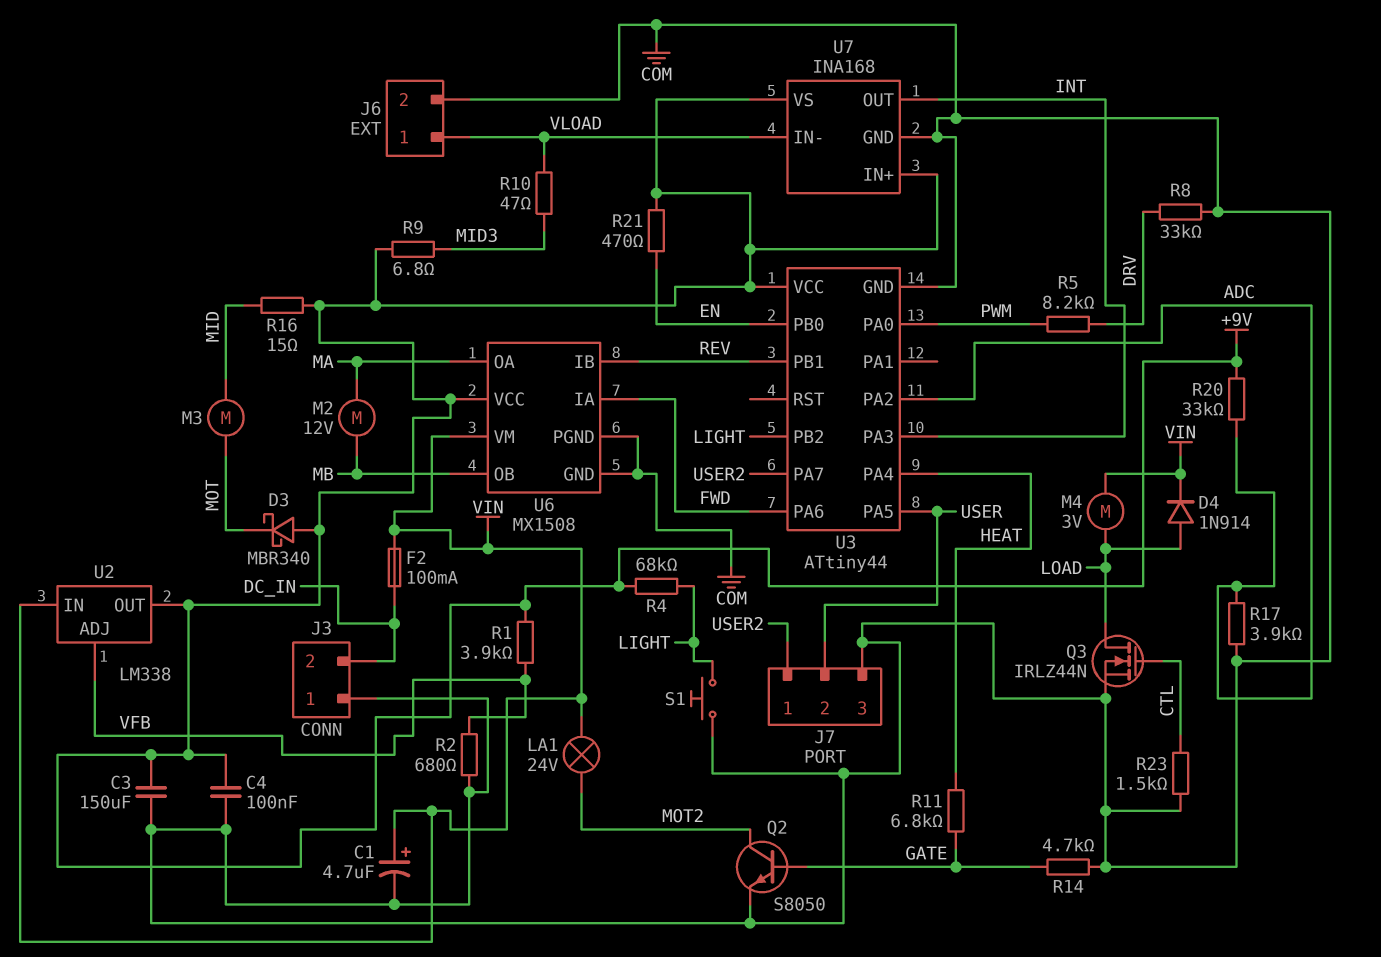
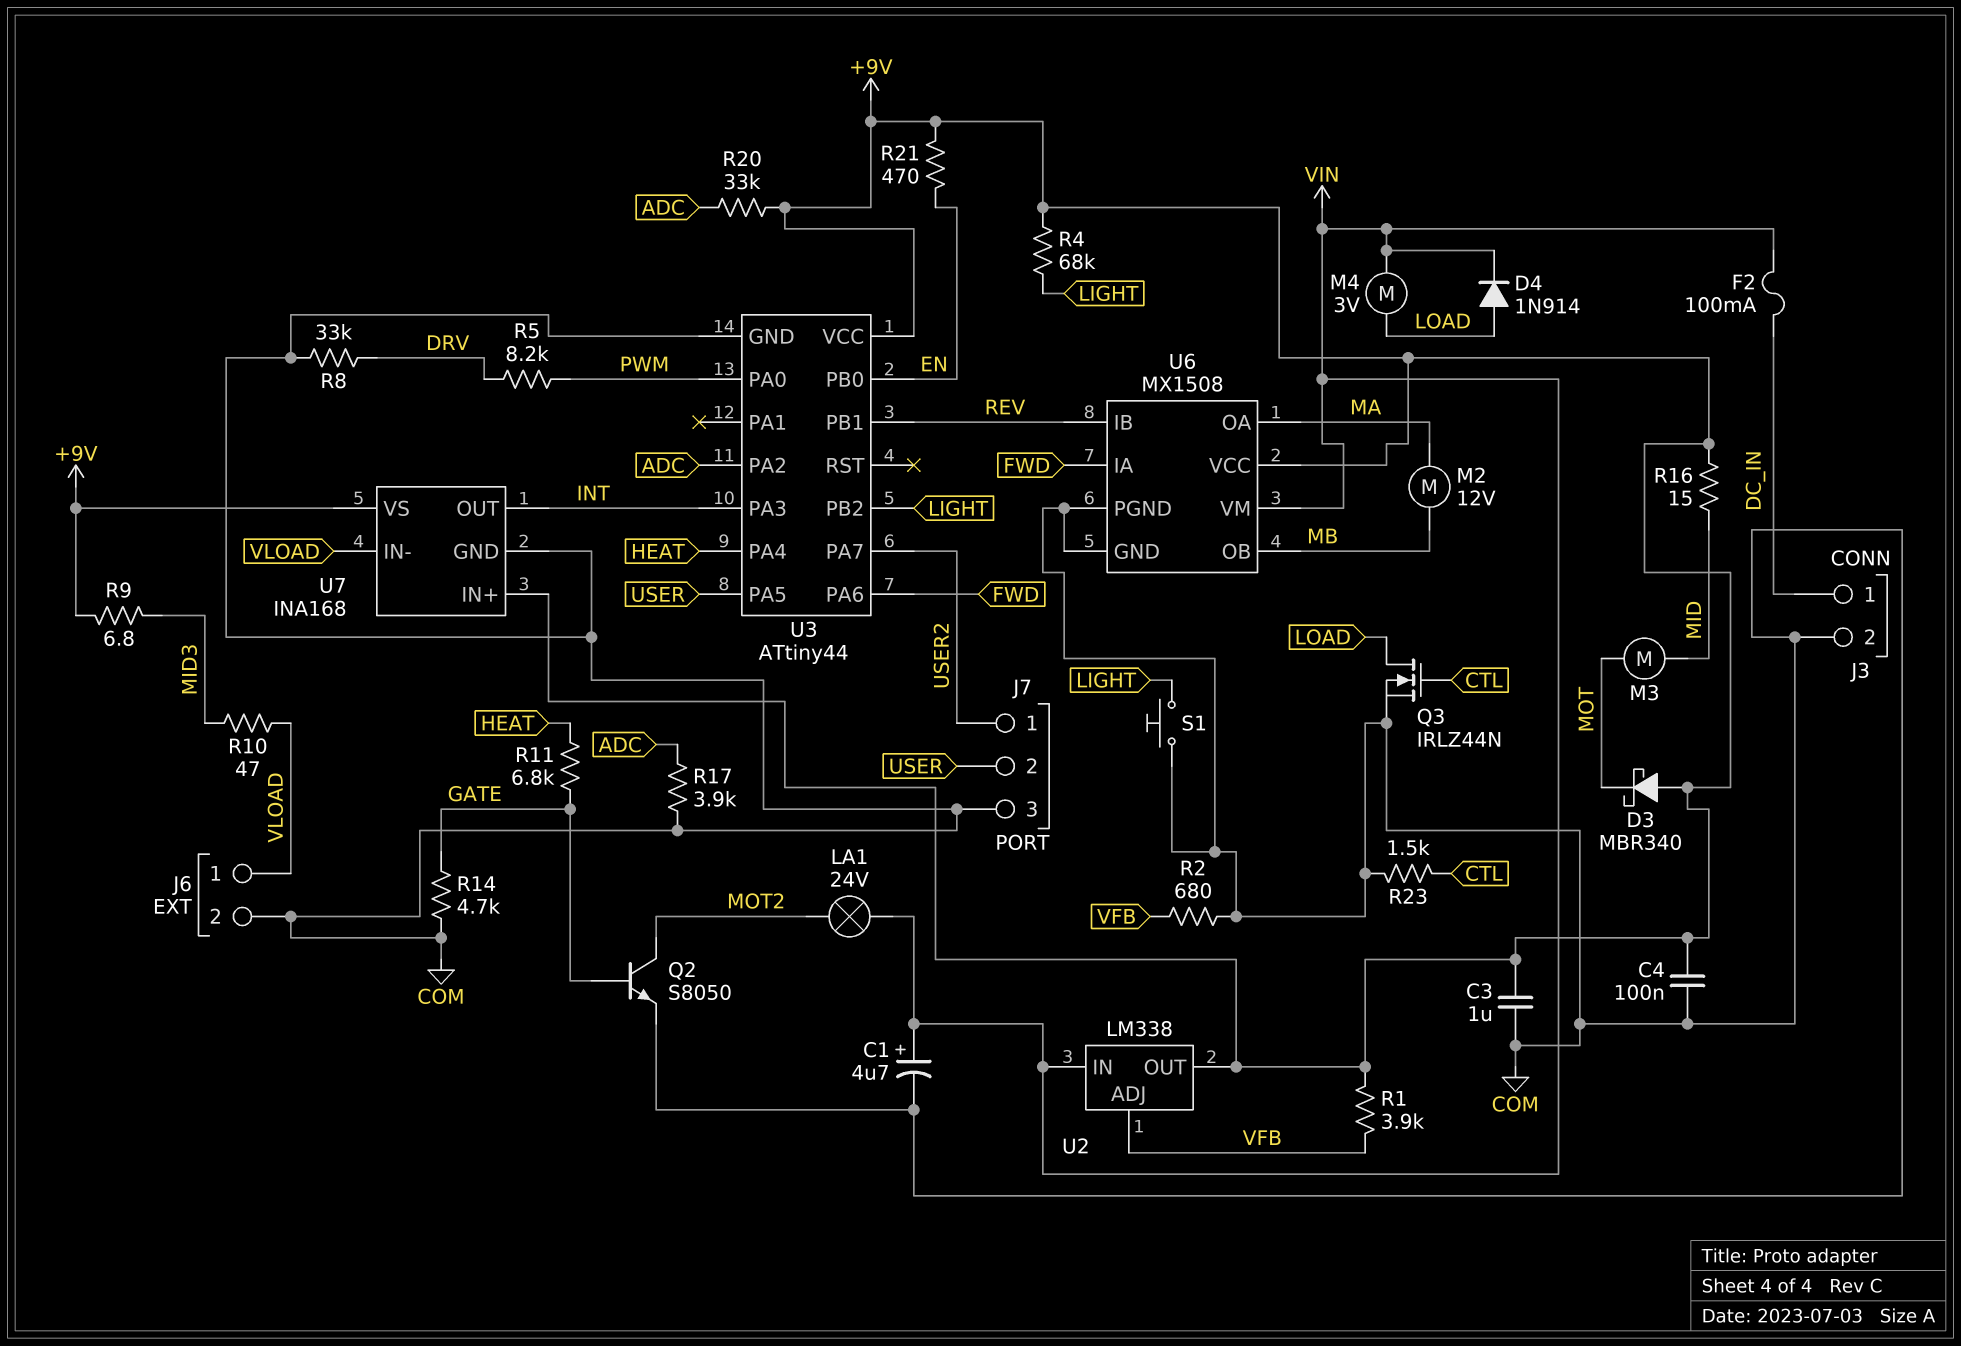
C3: 150uF (+9V, COM) -> 1uF (+9V, COM)
J3 pin 1: COM -> DC_IN
J3 pin 2: DC_IN -> COM

